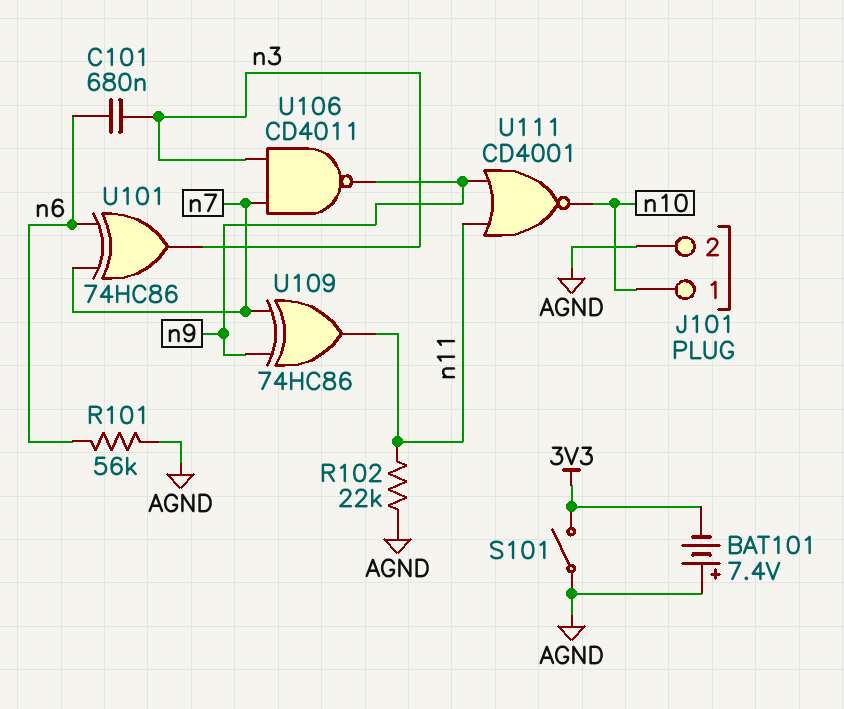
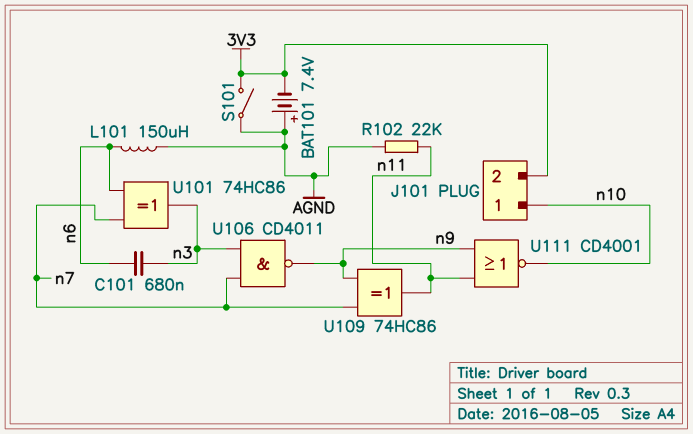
J101 pin 2: AGND -> 3V3
L101: none -> 150uH (AGND, n6)
R101: 56k (AGND, n6) -> none

